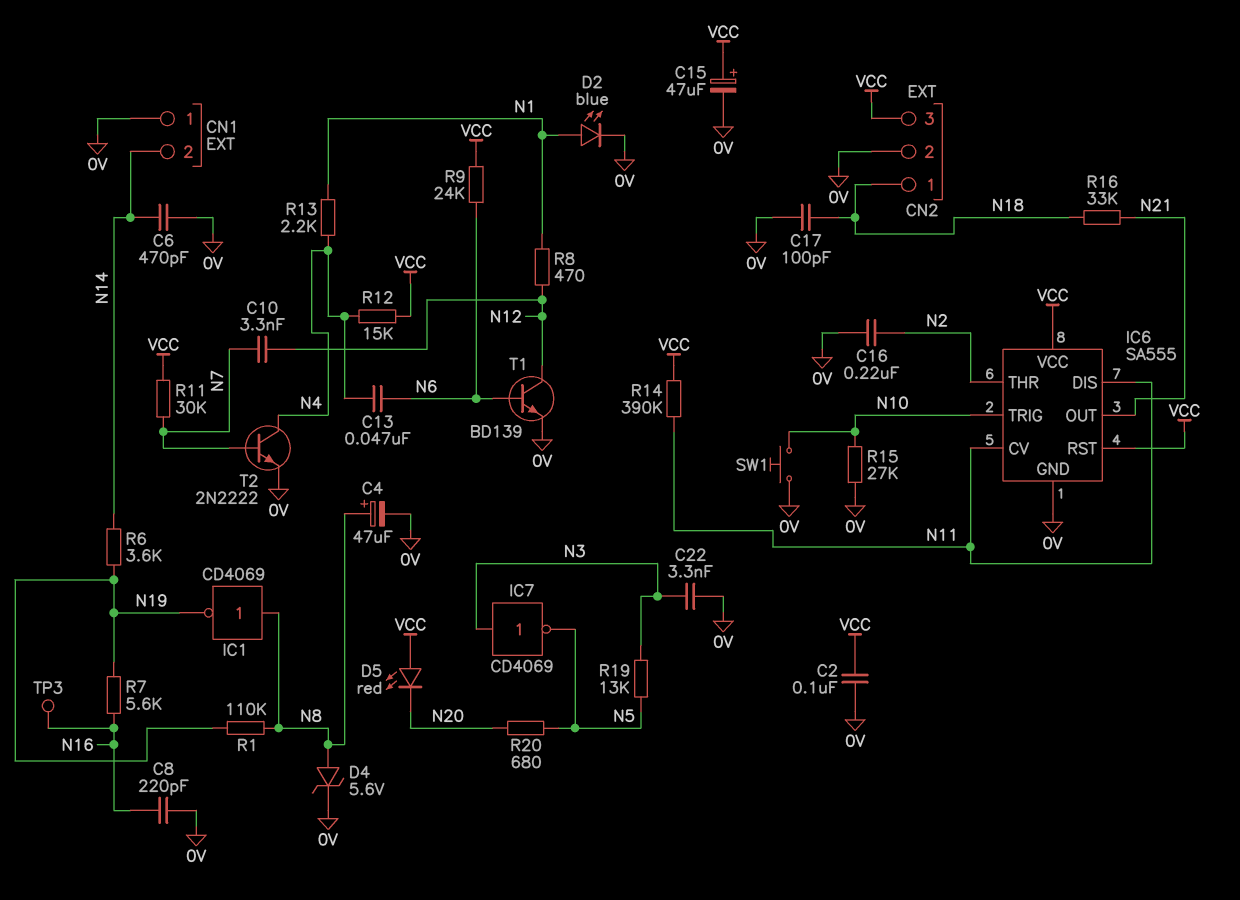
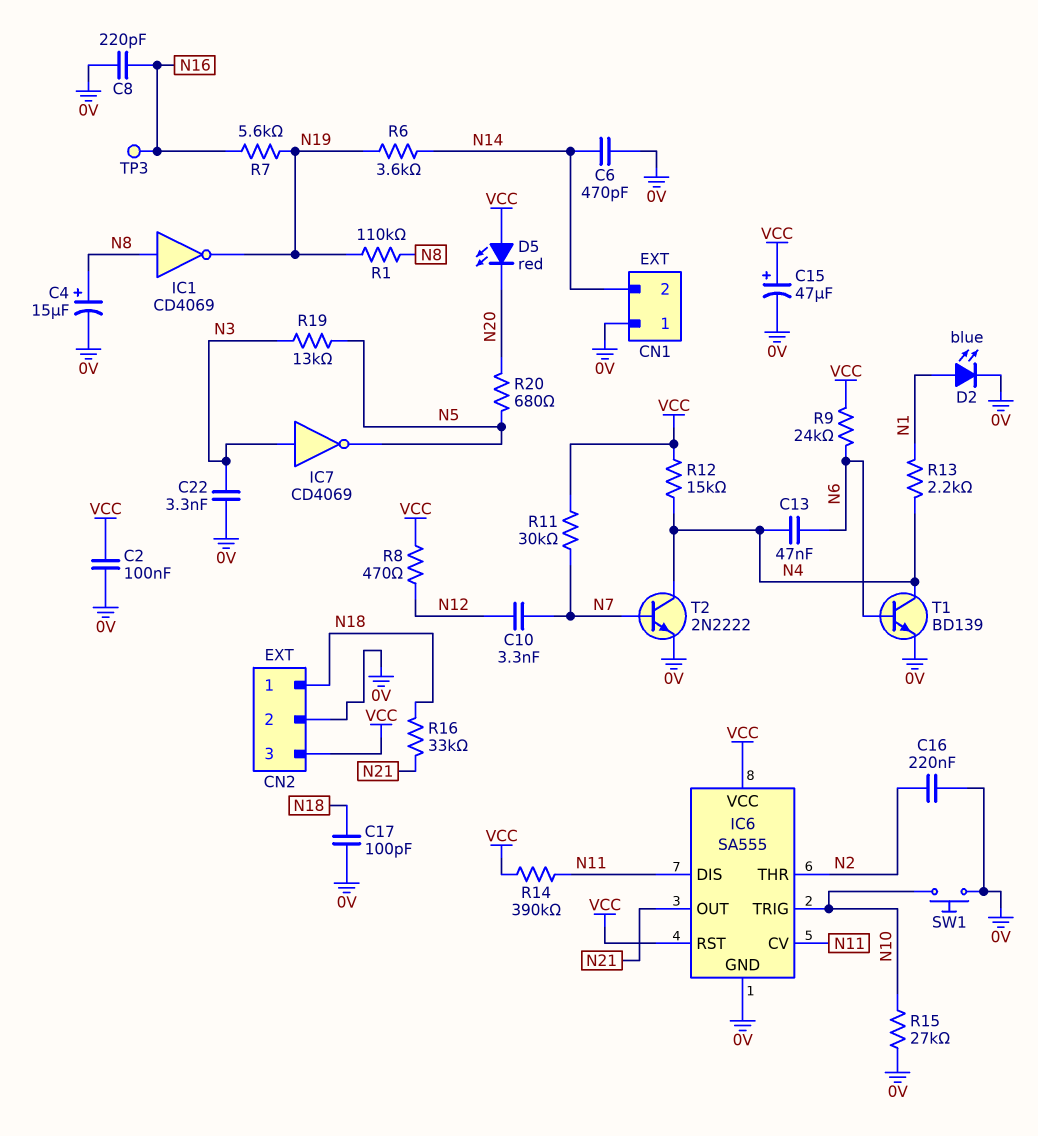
C4: 47uF (plus N8, minus 0V) -> 15uF (plus N8, minus 0V)
D4: zener 5.6V (A N8, K 0V) -> none
R8: 470 (N1, N12) -> 470 (N12, VCC)
T1: NPN BD139 (B N6, C N12, E 0V) -> NPN BD139 (B N6, C N4, E 0V)

